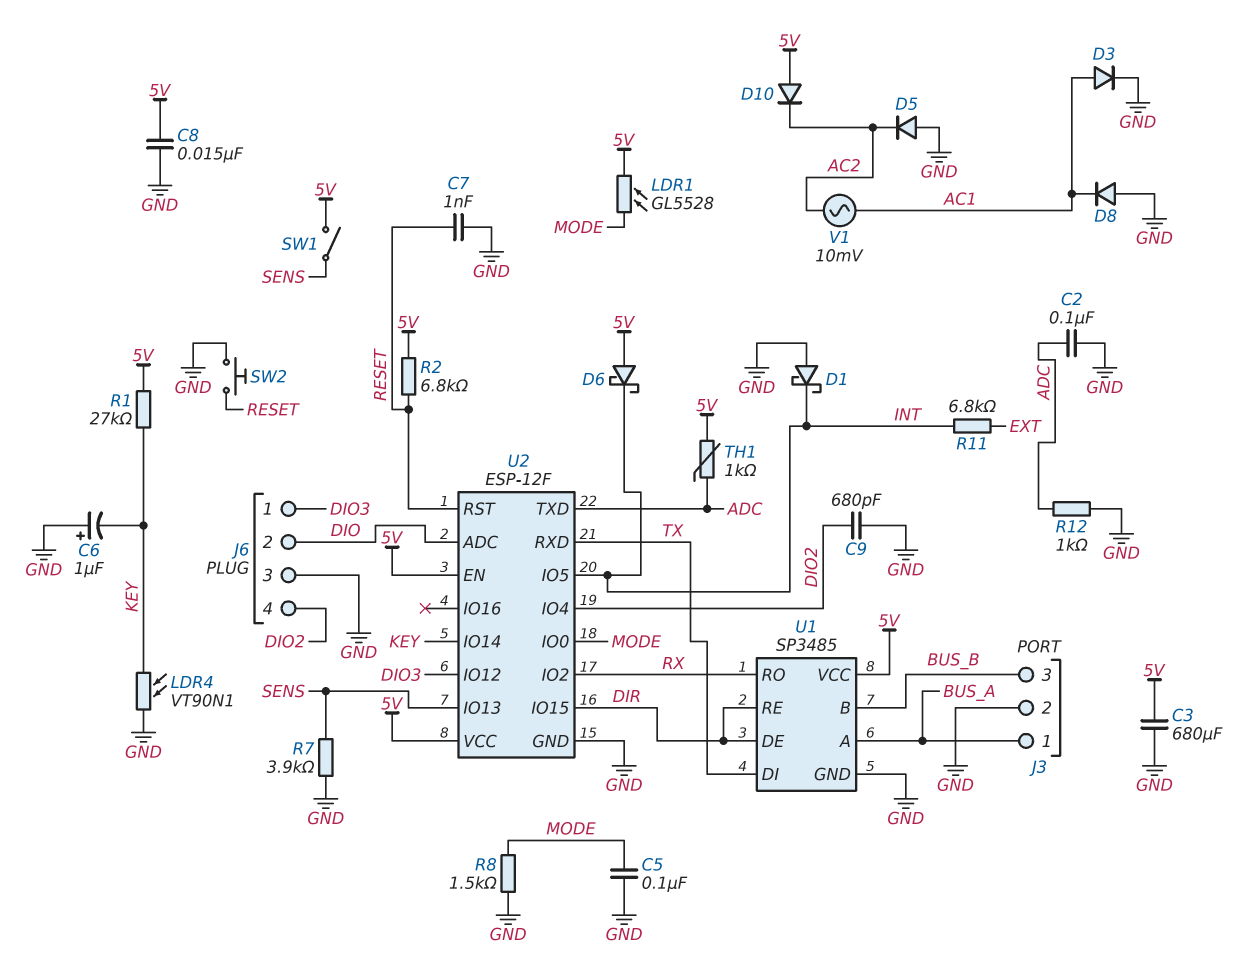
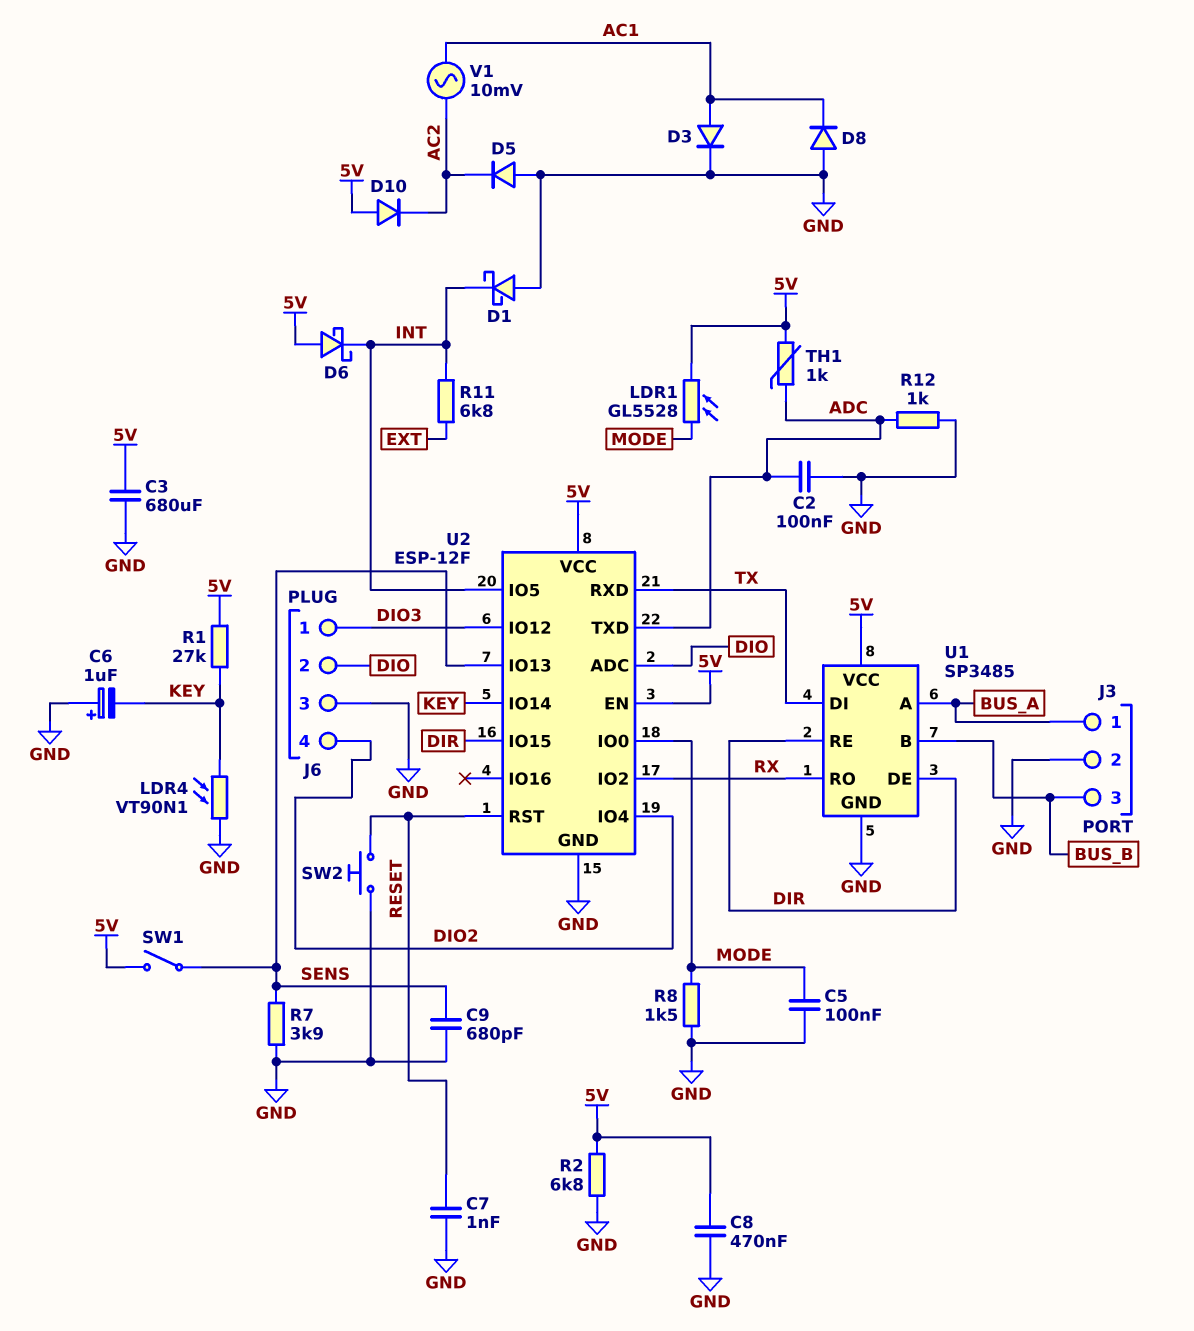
C8: 15nF (5V, GND) -> 470nF (5V, GND)
C9: 680pF (DIO2, GND) -> 680pF (GND, SENS)
R2: 6.8k (5V, RESET) -> 6.8k (5V, GND)

